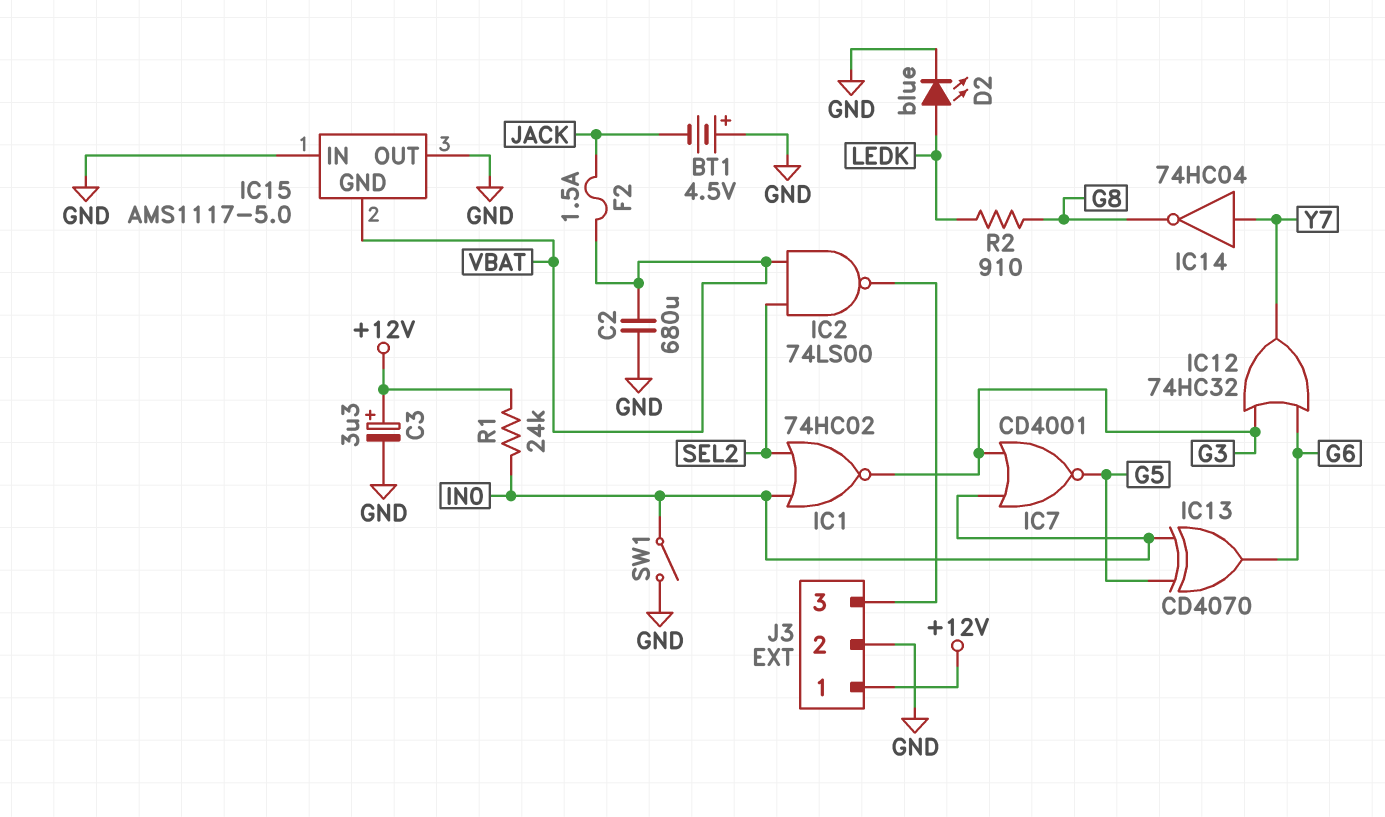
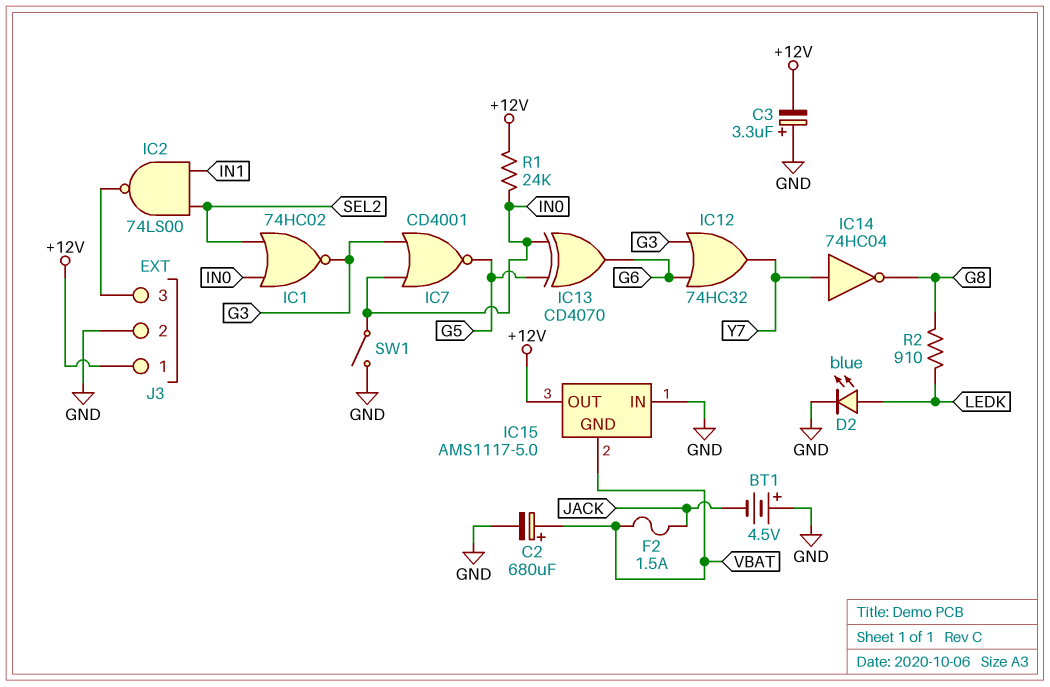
C2: 680uF (GND, VBAT) -> 680uF (plus VBAT, minus GND)
C3: 3.3uF (plus +12V, minus GND) -> 3.3uF (plus GND, minus +12V)
IC2: NAND 74LS00 (in SEL2, in VBAT, out J3/3) -> NAND 74LS00 (in IN1, in SEL2, out J3/3)
IC15 pin OUT: GND -> +12V

